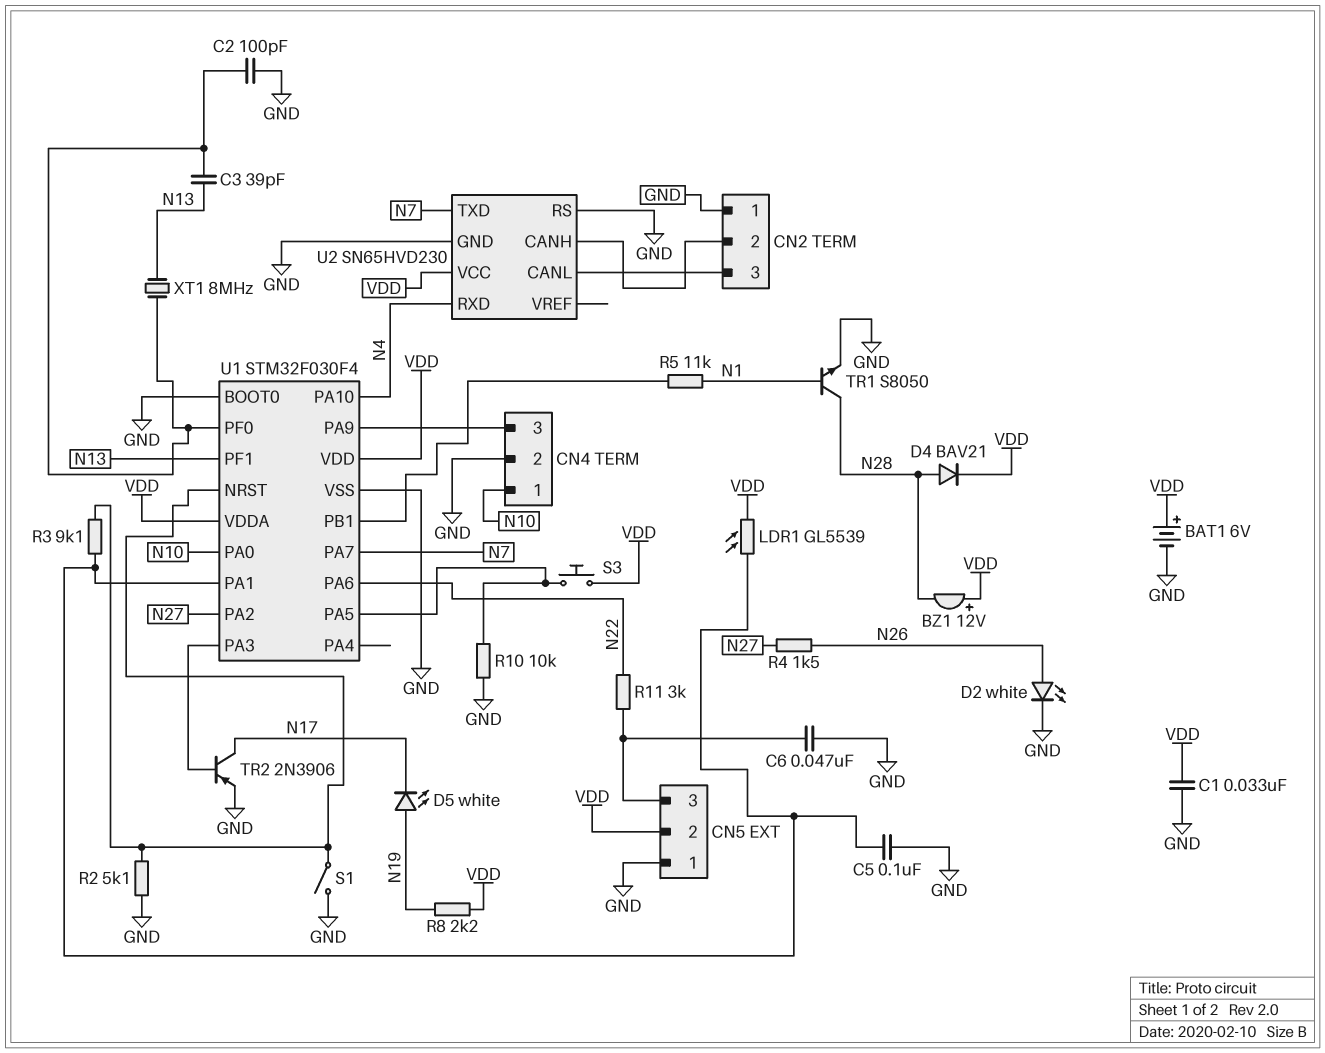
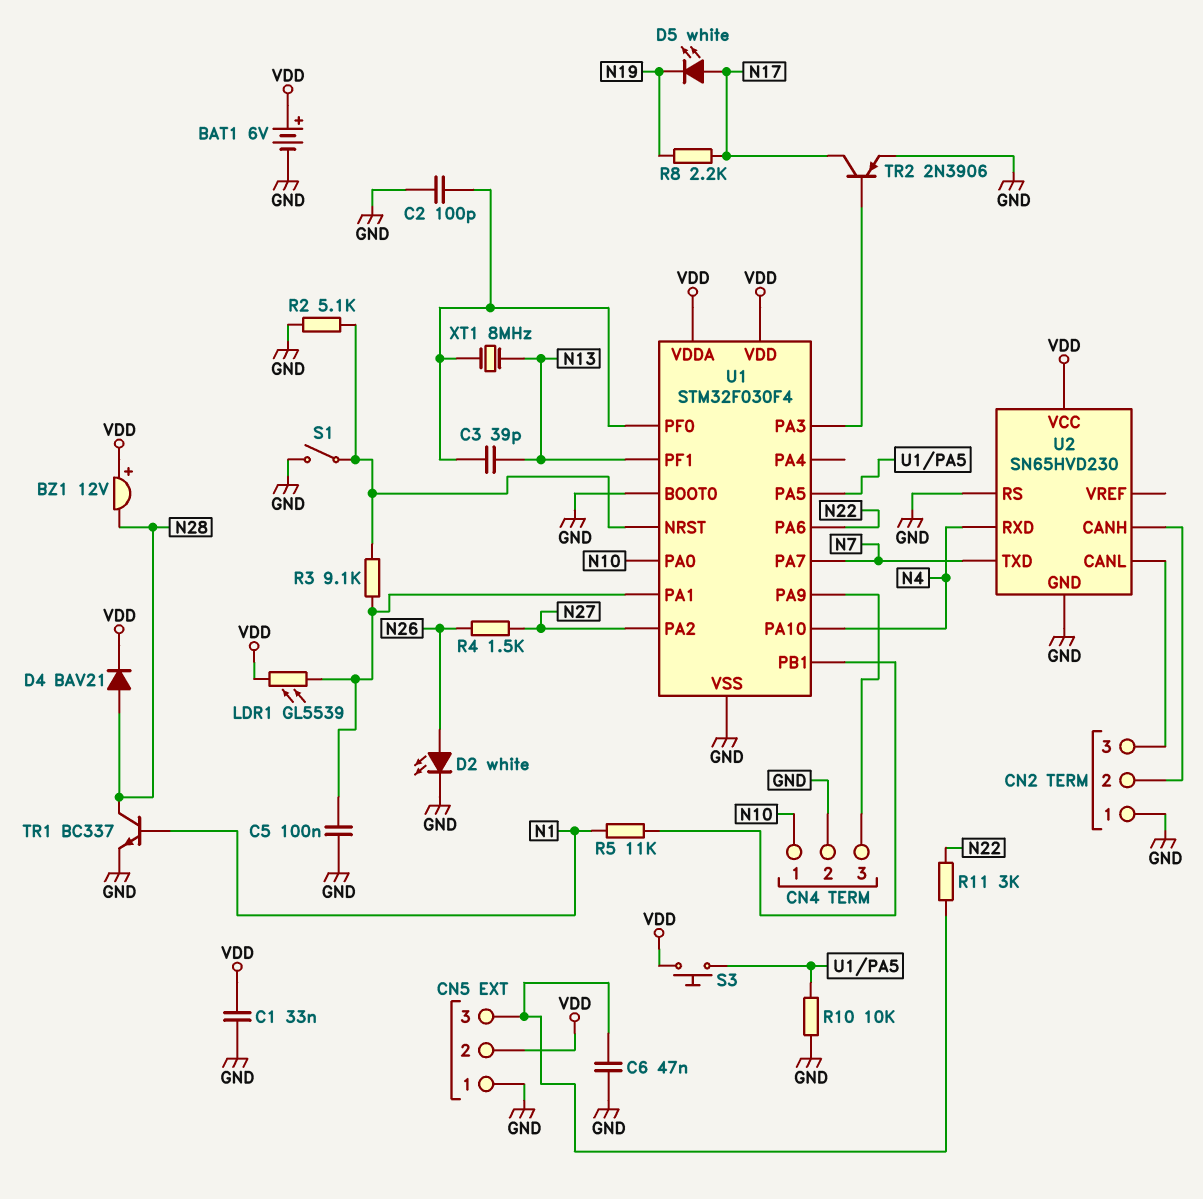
D5: LED white (A N19, K N17) -> LED white (A N17, K N19)
R8: 2.2k (N19, VDD) -> 2.2k (N17, N19)
TR1: NPN S8050 (B N1, C N28, E GND) -> NPN BC337 (B N1, C N28, E GND)

